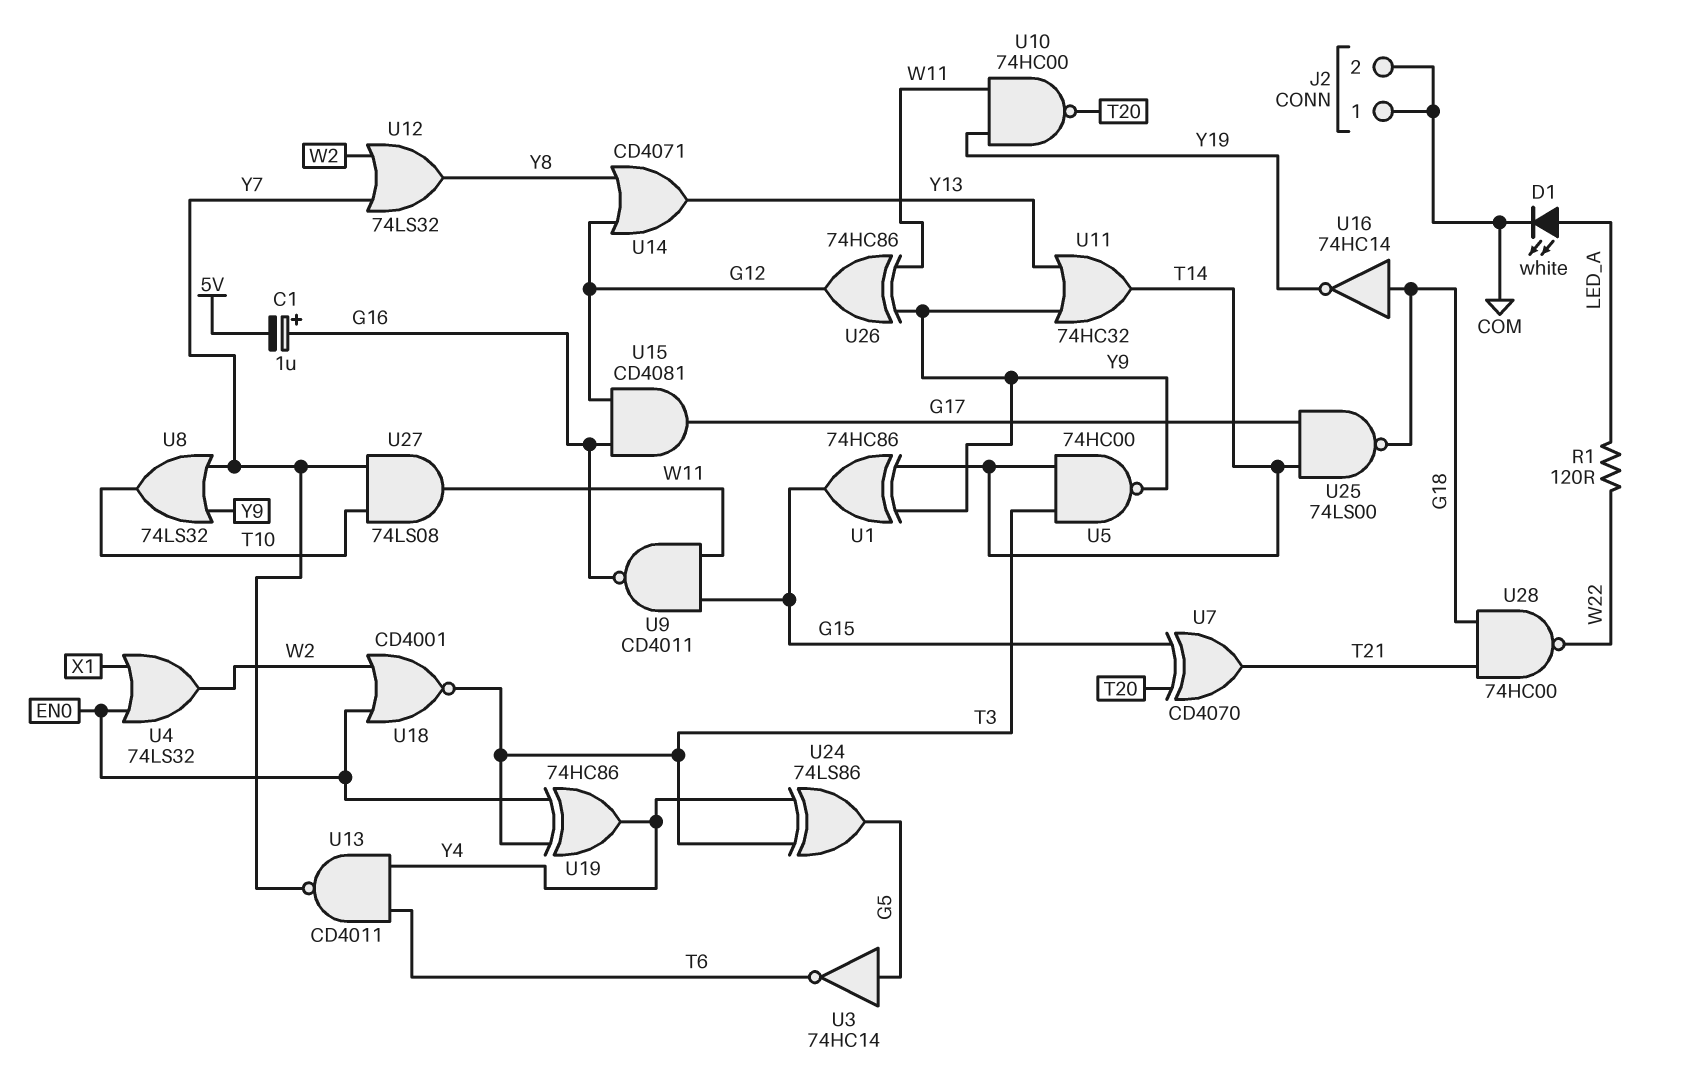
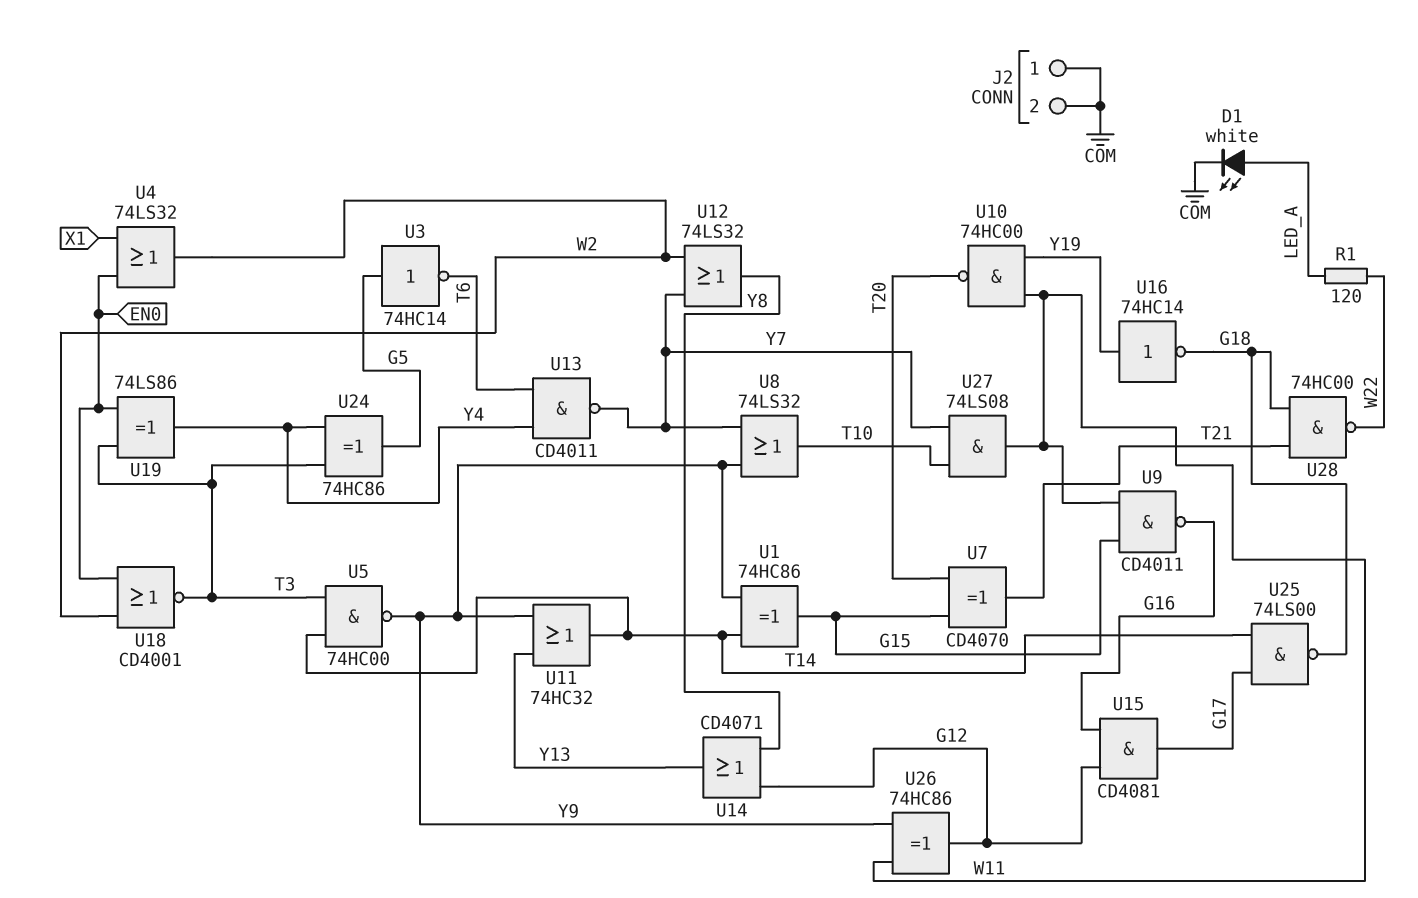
C1: 1uF (plus G16, minus 5V) -> none
U16: NOT 74HC14 (in G18, out Y19) -> NOT 74HC14 (in Y19, out G18)
U19: XOR 74HC86 (in EN0, in T3, out Y4) -> XOR 74LS86 (in EN0, in T3, out Y4)
U24: XOR 74LS86 (in T3, in Y4, out G5) -> XOR 74HC86 (in T3, in Y4, out G5)

